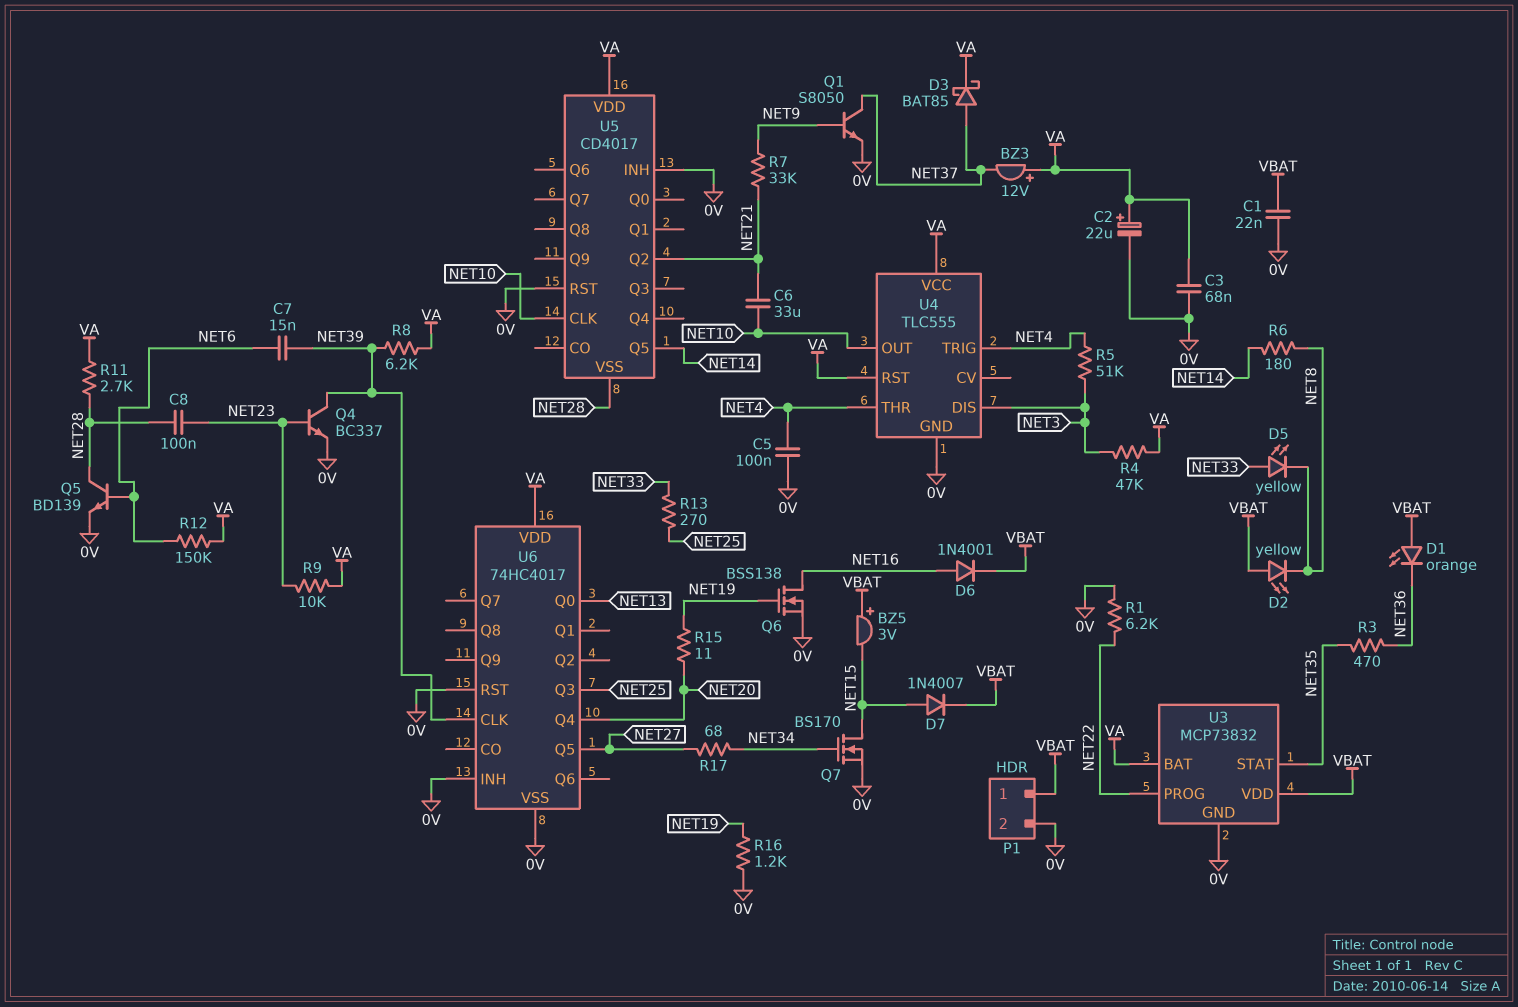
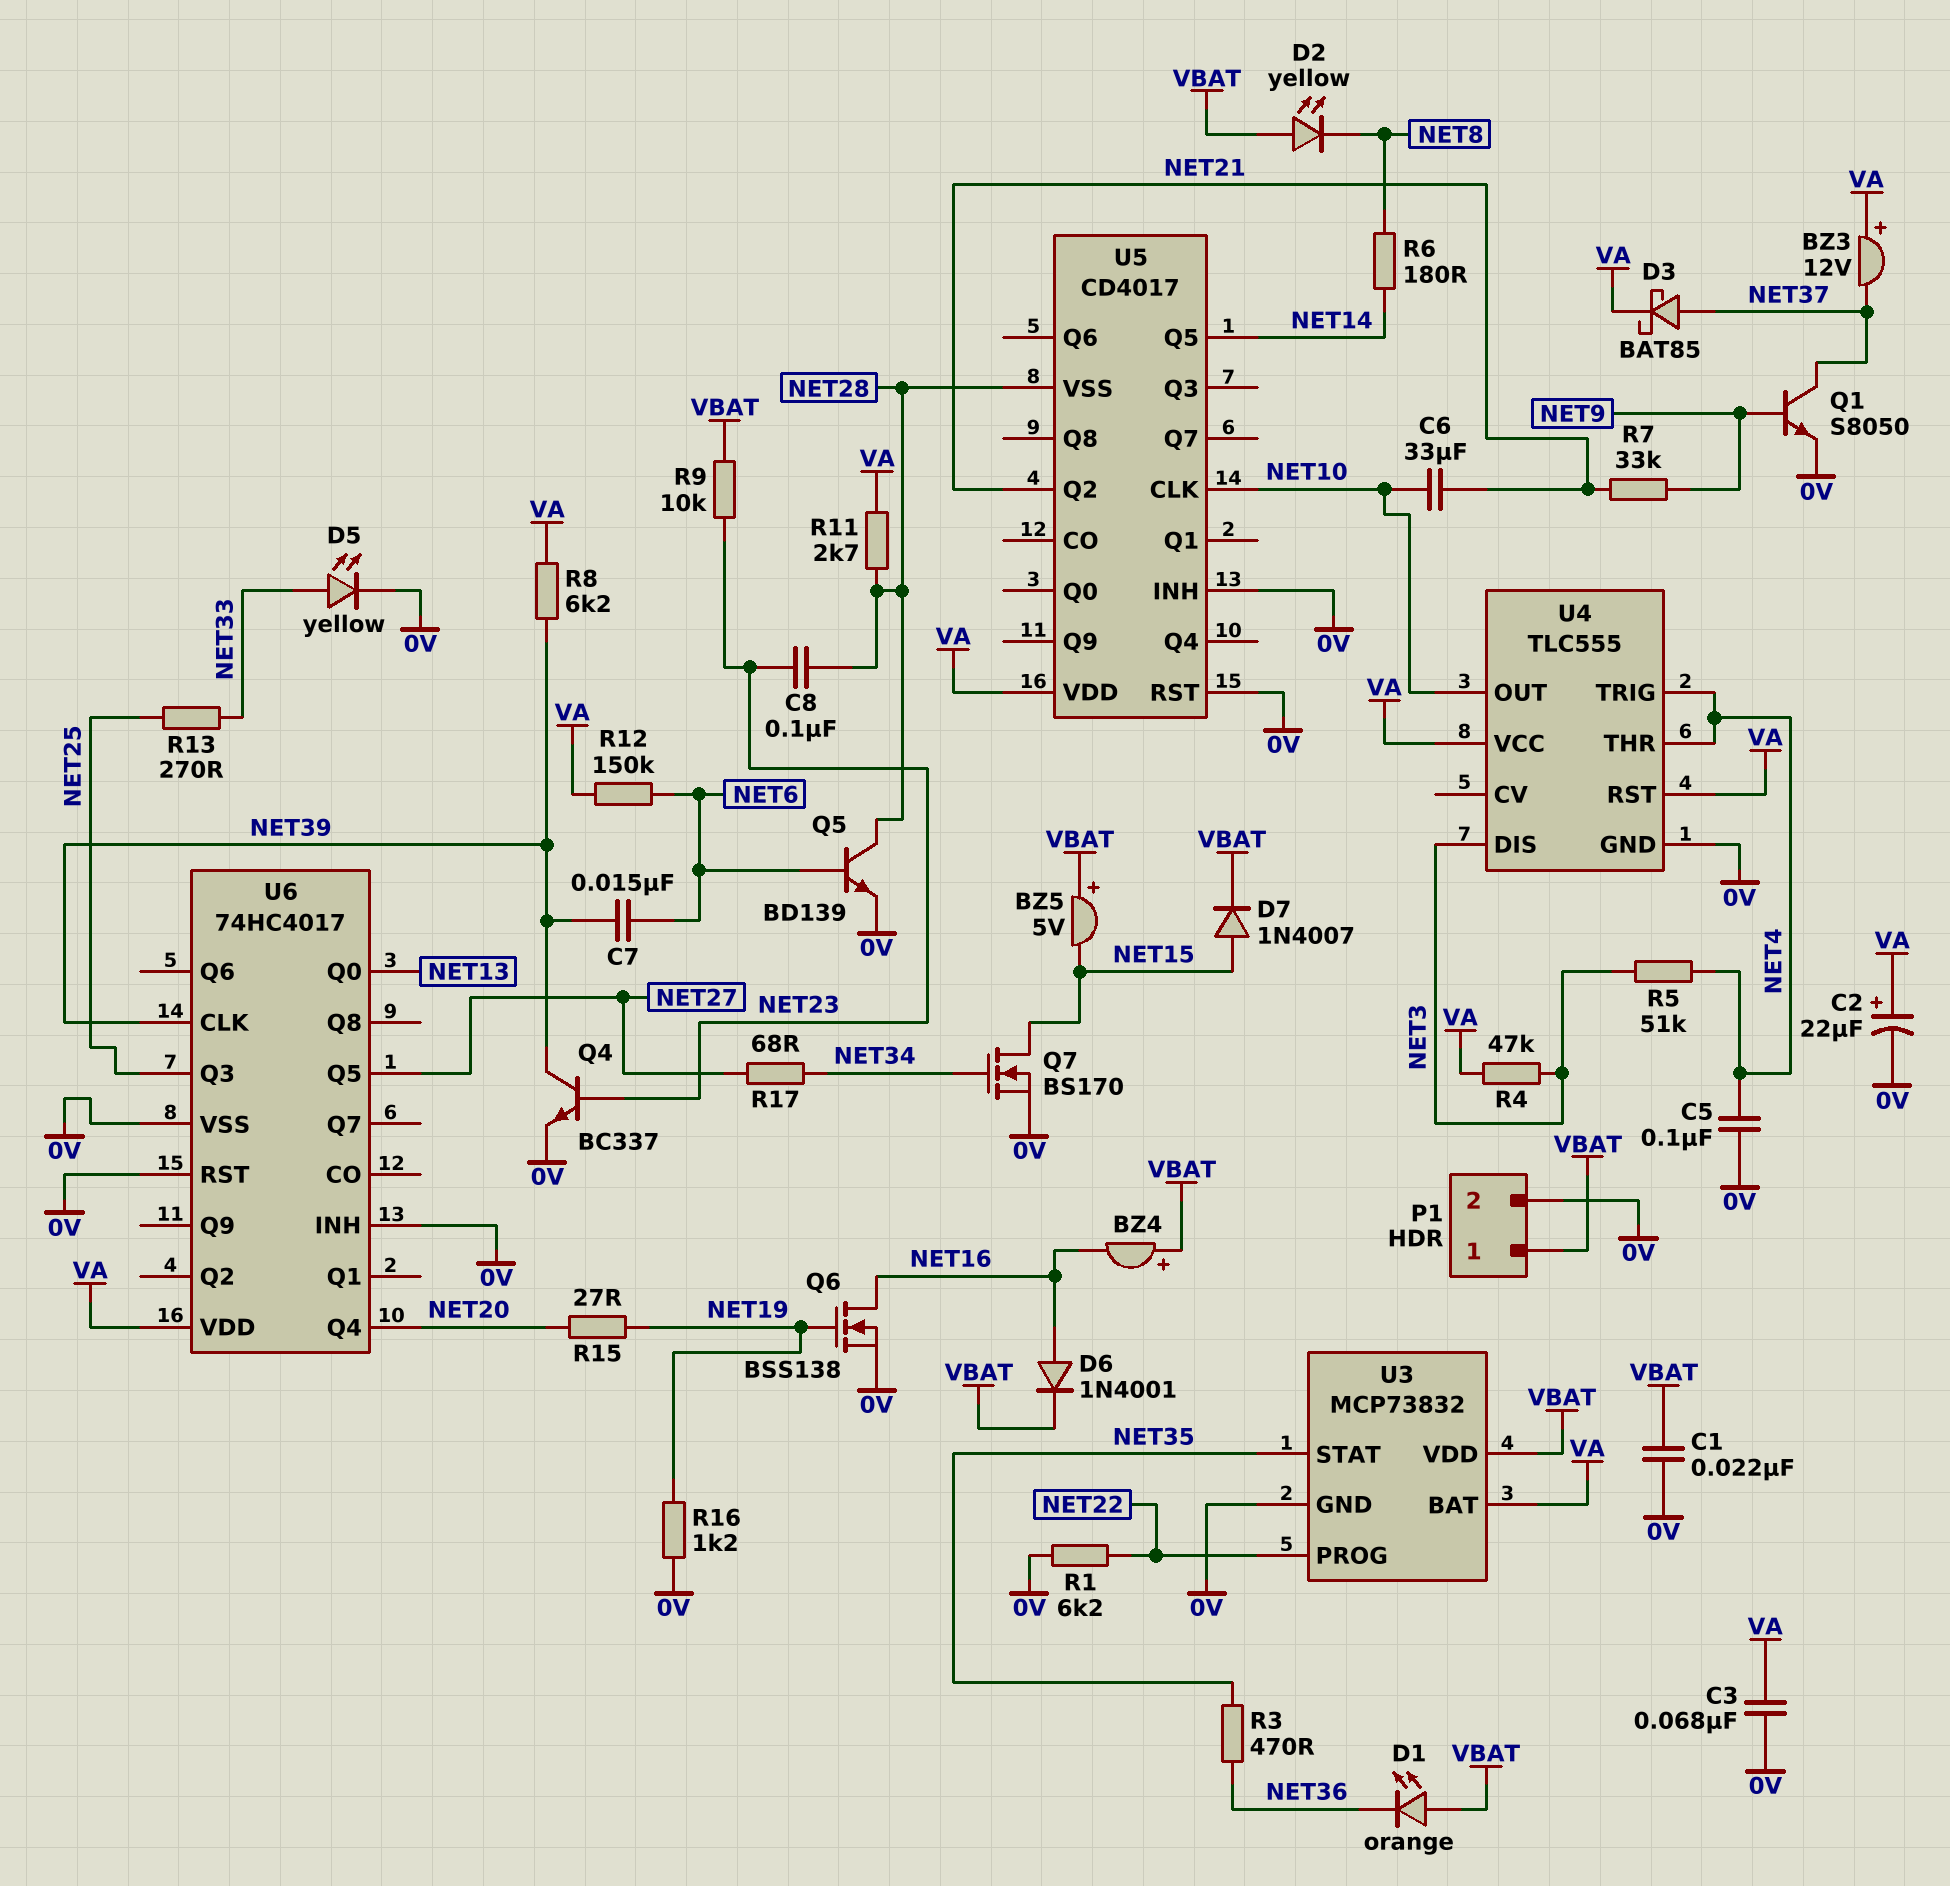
BZ4: none -> buzzer (plus VBAT, minus NET16)
BZ5: buzzer 3V (plus VBAT, minus NET15) -> buzzer 5V (plus VBAT, minus NET15)
D5: LED yellow (A NET33, K NET8) -> LED yellow (A NET33, K 0V)
R9: 10k (NET23, VA) -> 10k (NET23, VBAT)
R15: 11 (NET19, NET20) -> 27 (NET19, NET20)

